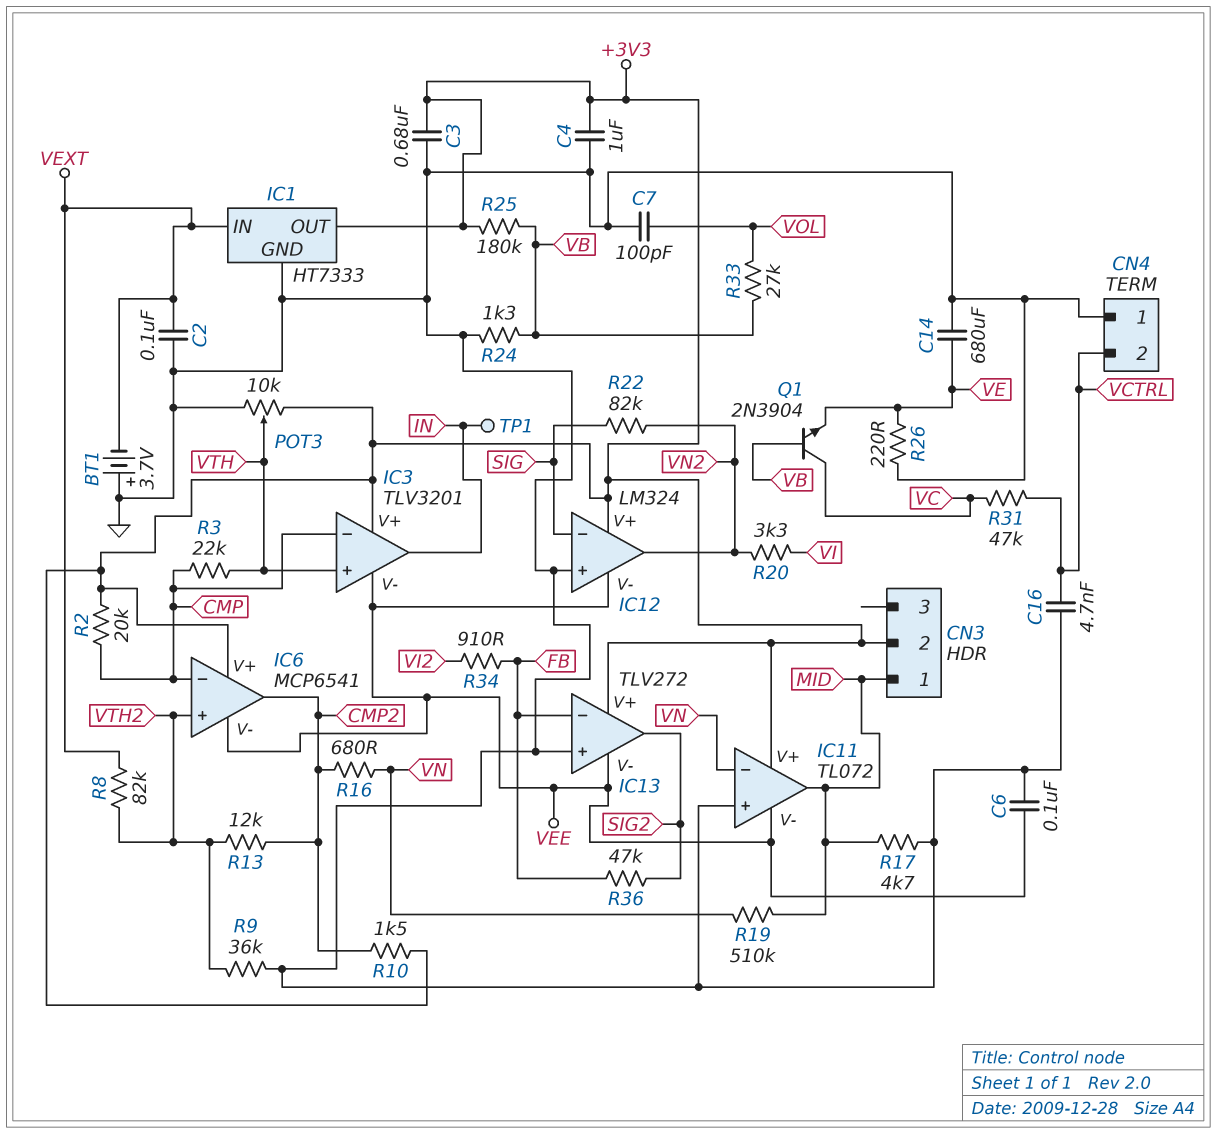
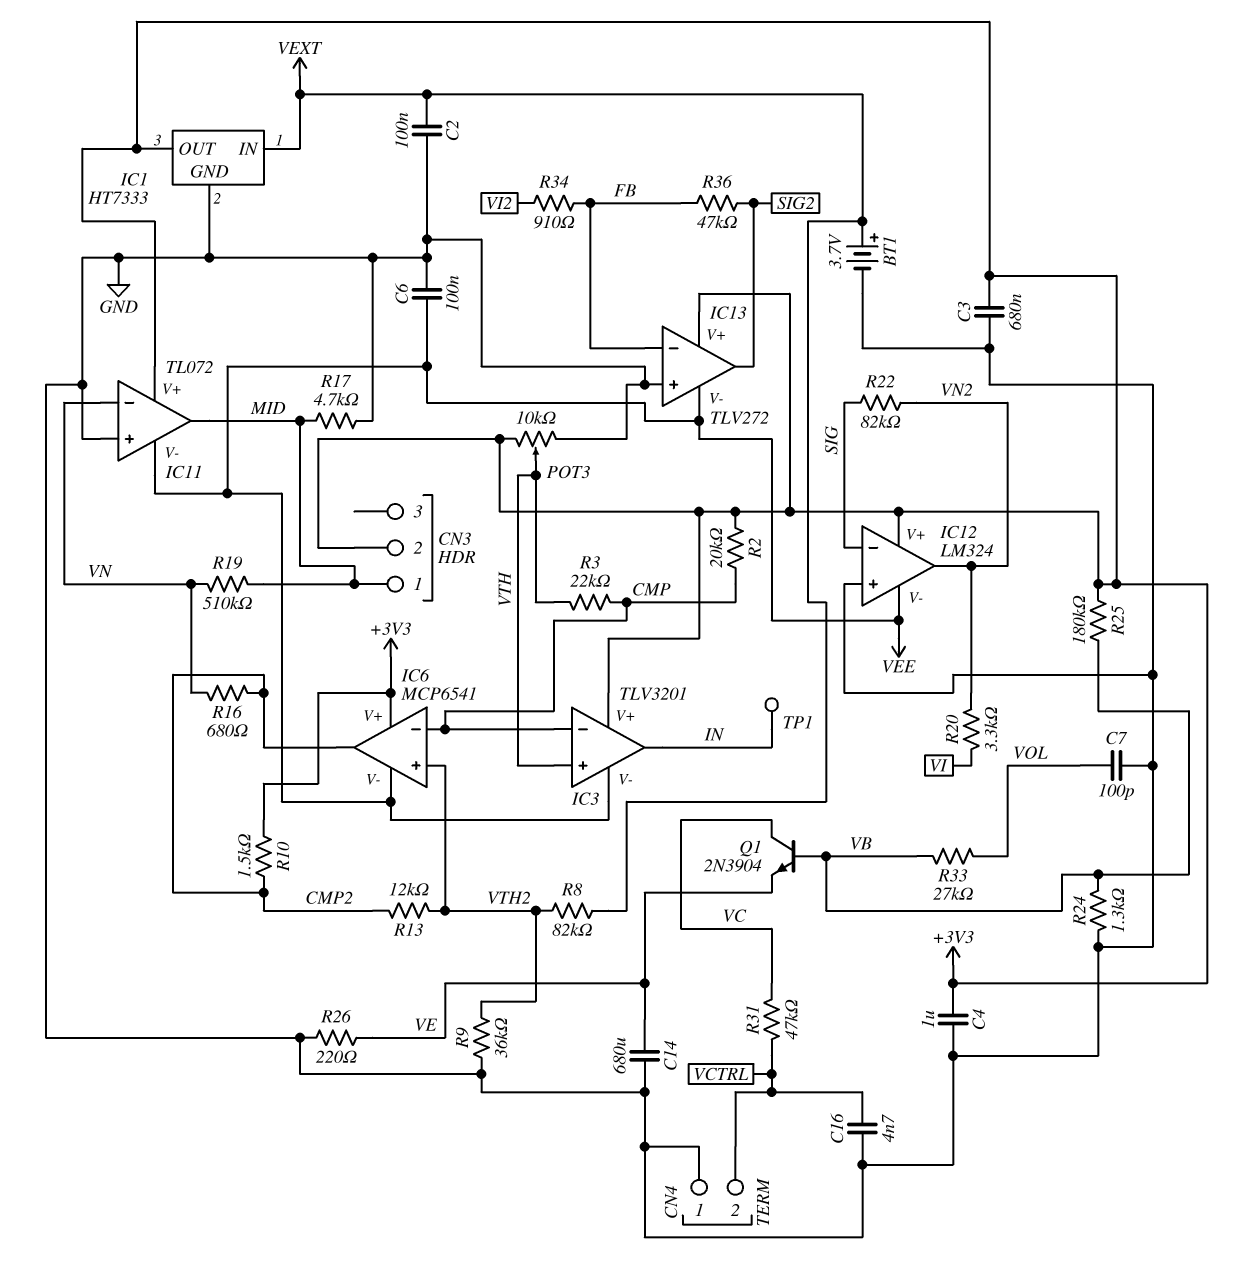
BT1: 3.7V (plus GND, minus VEXT) -> 3.7V (plus VEXT, minus GND)

